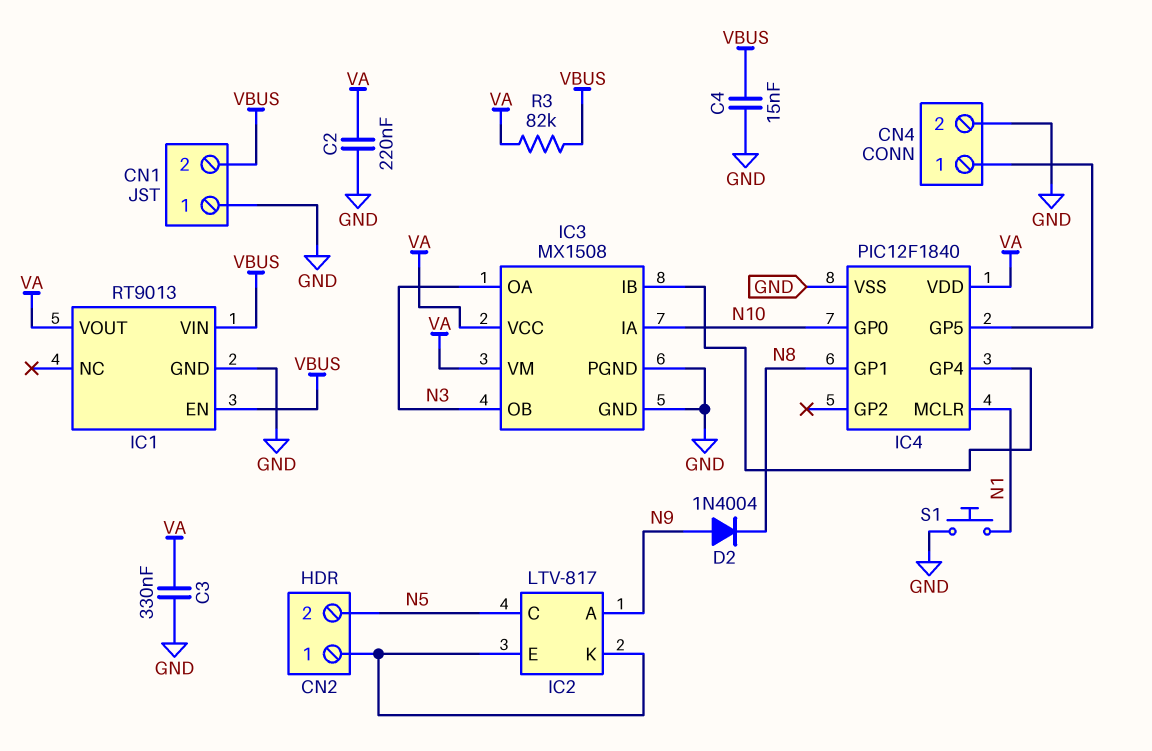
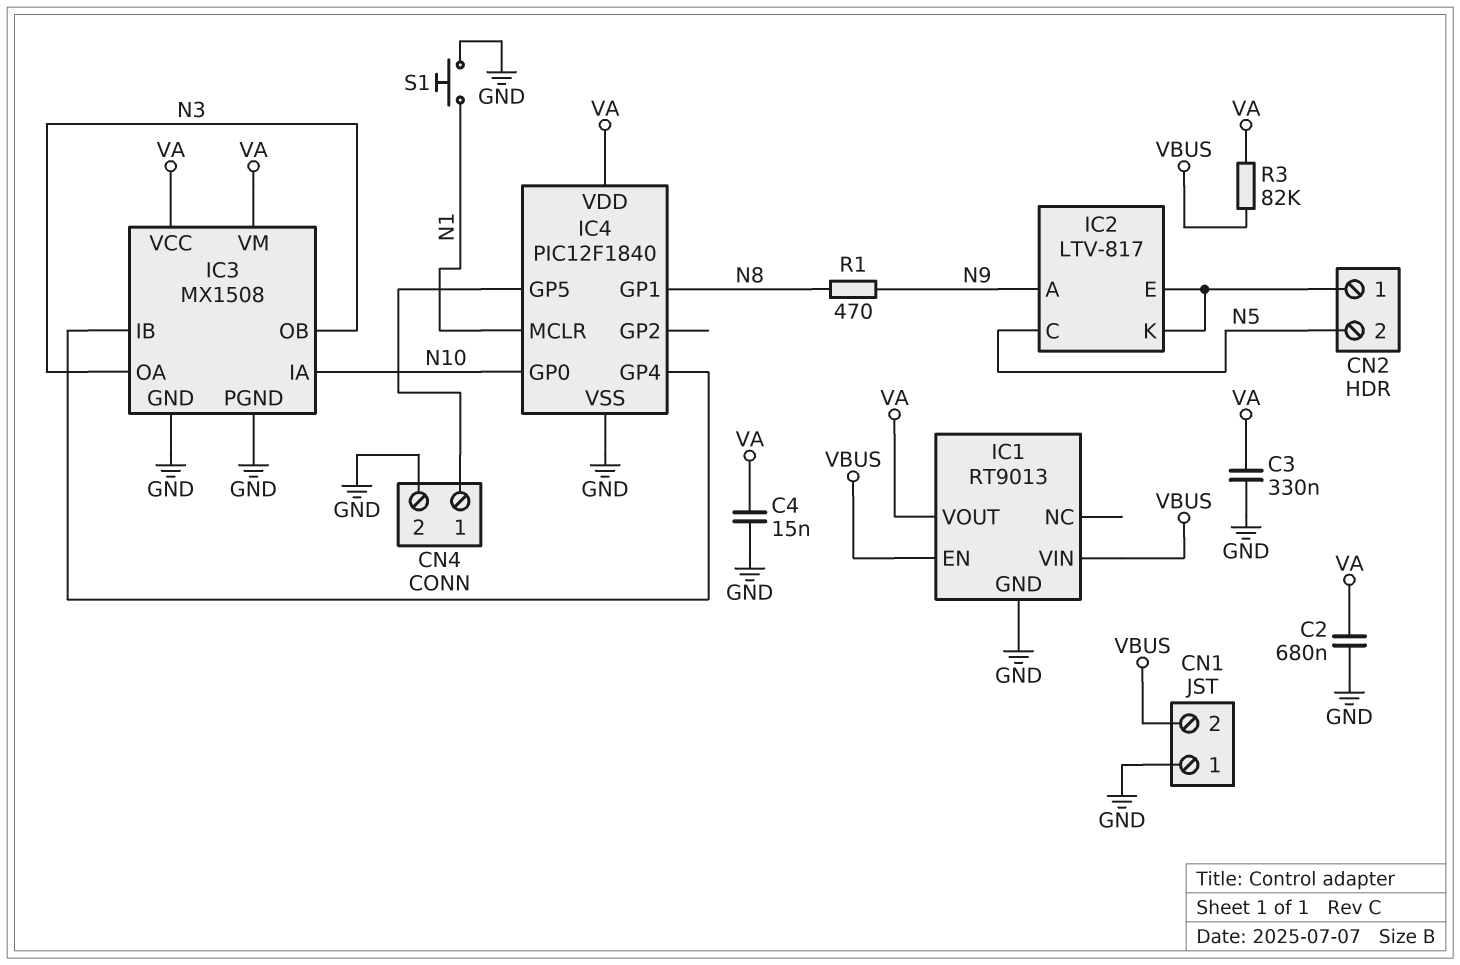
C2: 220nF (GND, VA) -> 680nF (GND, VA)
C4: 15nF (GND, VBUS) -> 15nF (GND, VA)
D2: diode 1N4004 (A N9, K N8) -> none
R1: none -> 470 (N8, N9)

